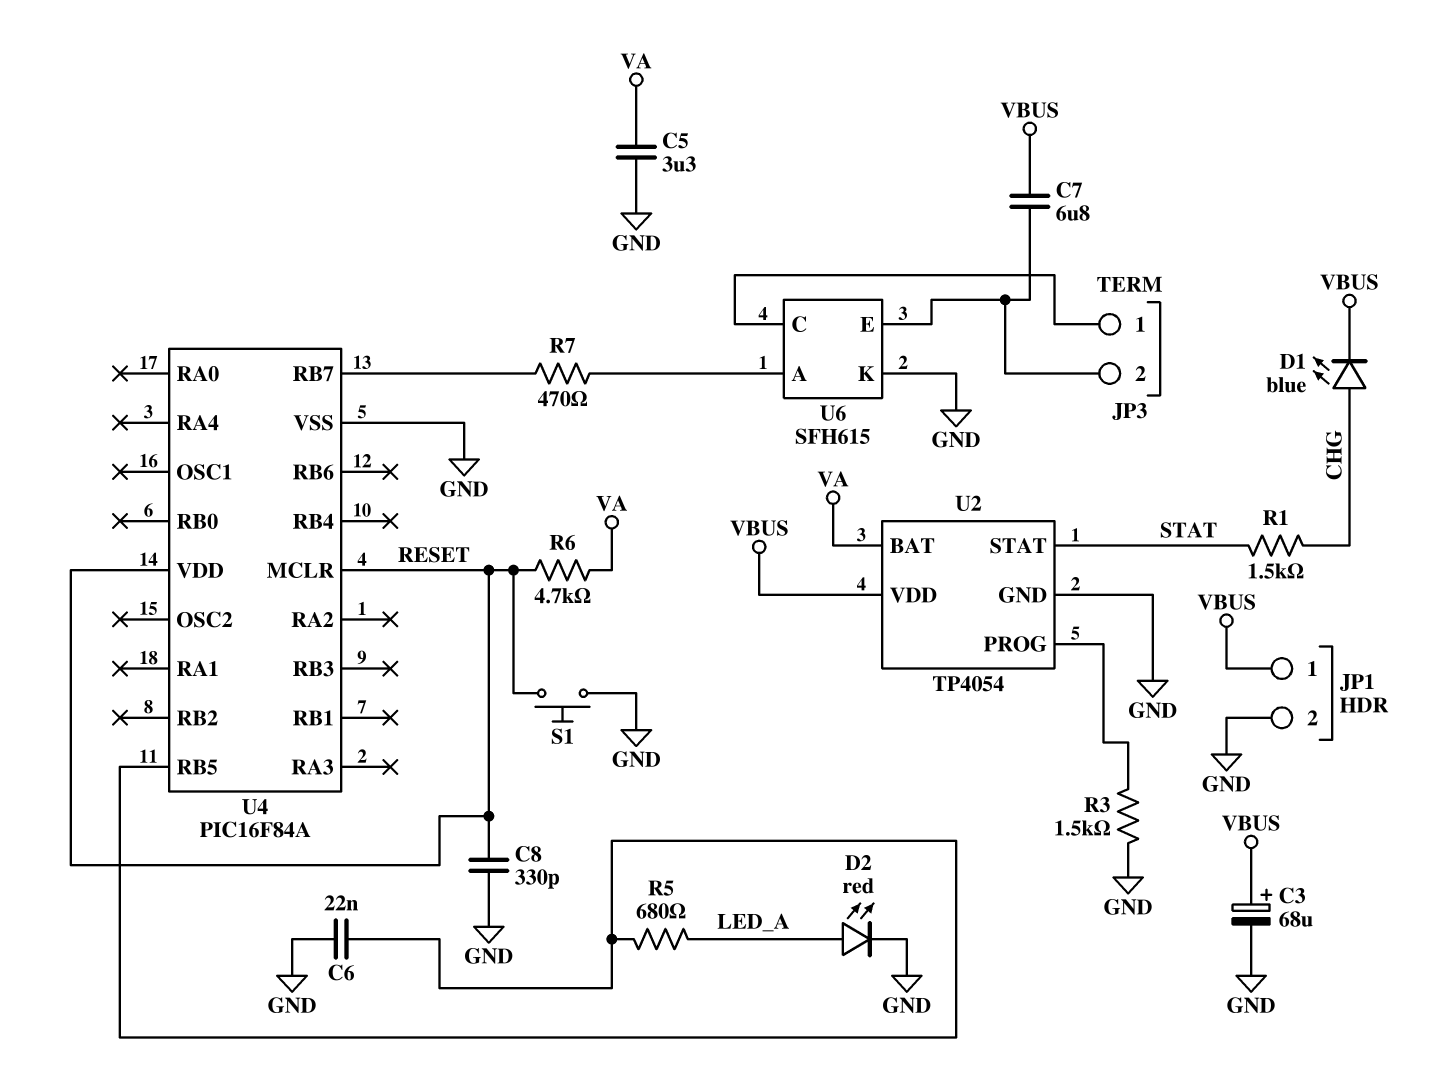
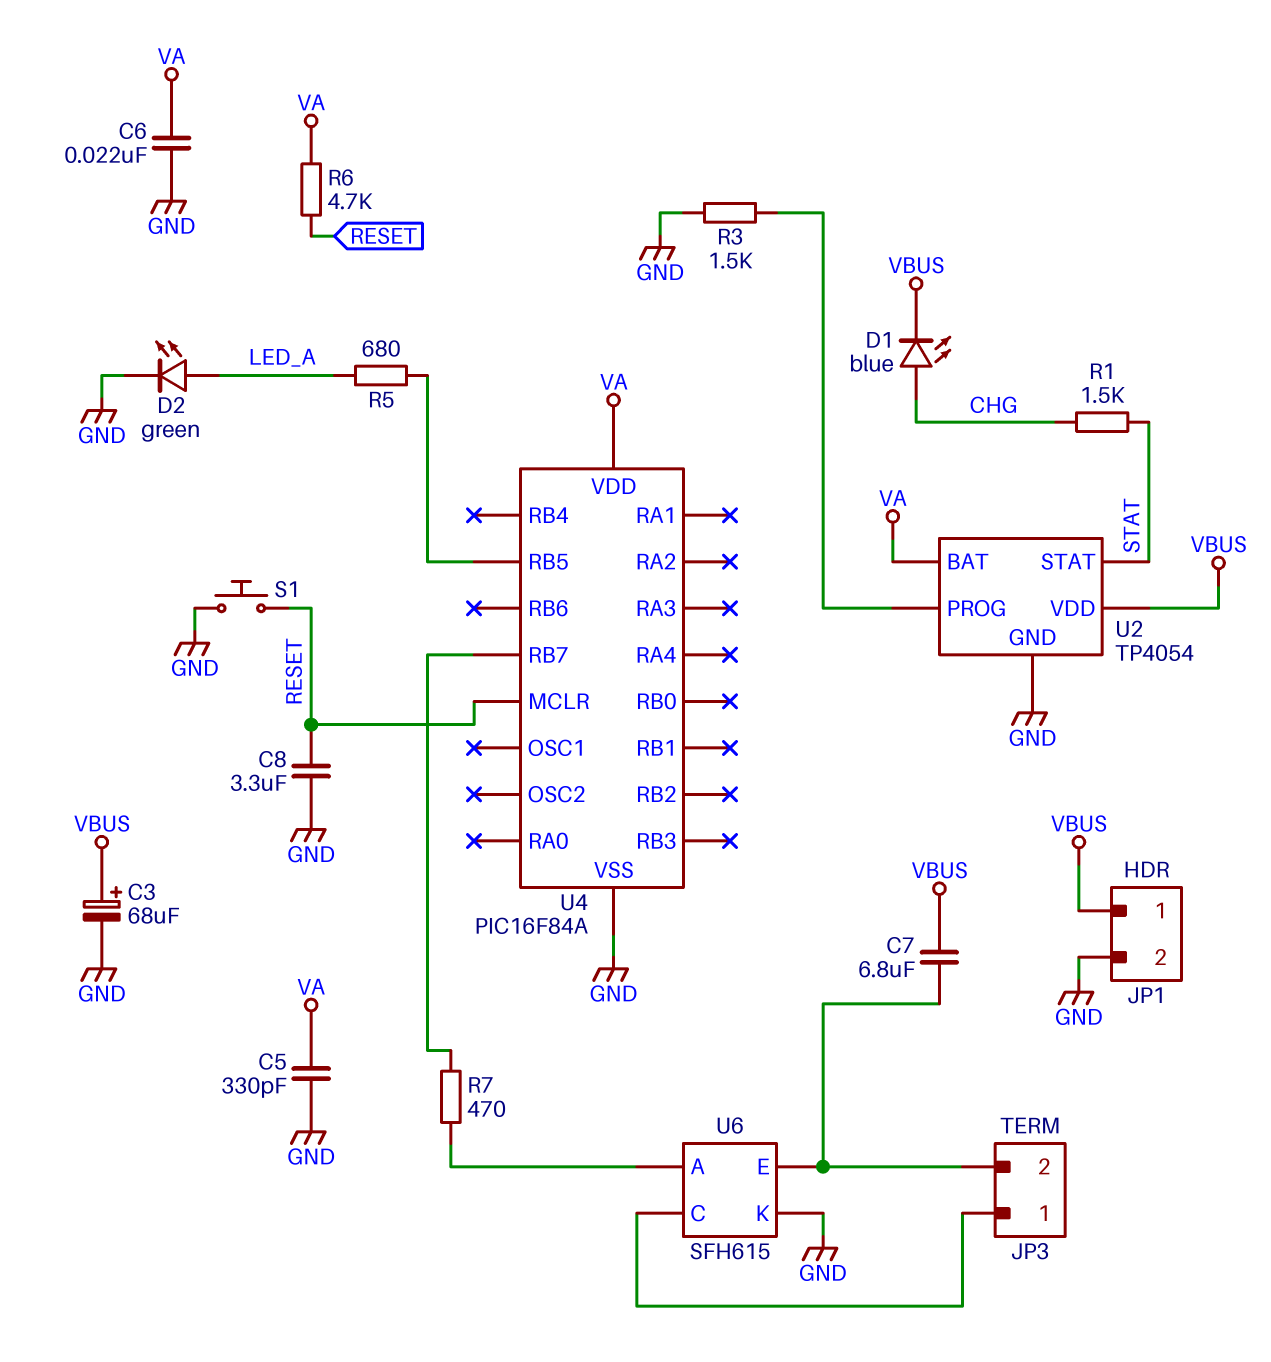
C5: 3.3uF (GND, VA) -> 330pF (GND, VA)
C6: 22nF (GND, U4/RB5) -> 22nF (GND, VA)
C8: 330pF (GND, RESET) -> 3.3uF (GND, RESET)
D2: LED red (A LED_A, K GND) -> LED green (A LED_A, K GND)
U4 pin VDD: RESET -> VA

